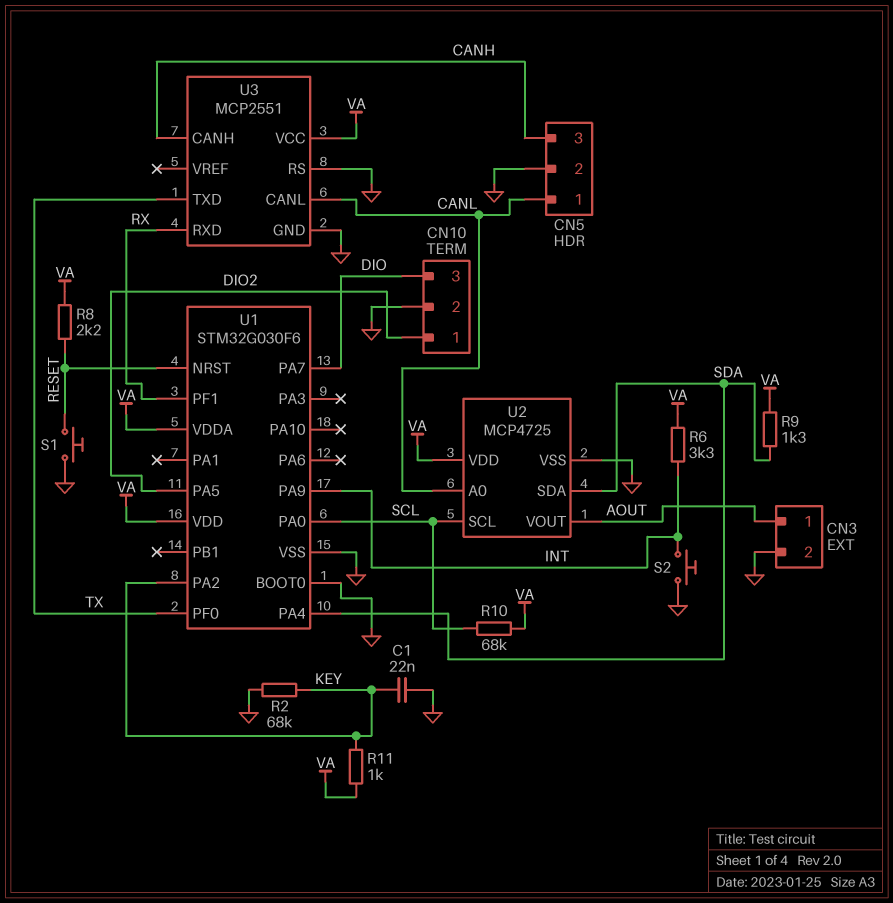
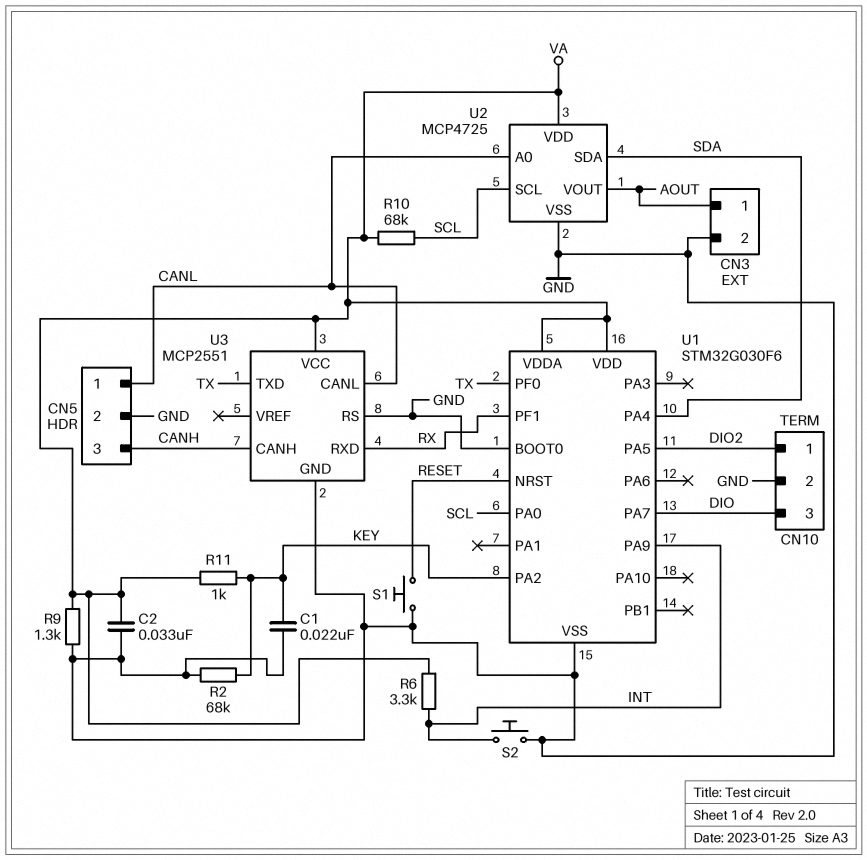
C2: none -> 33nF (GND, VA)
R8: 2.2k (RESET, VA) -> none
R9: 1.3k (SDA, VA) -> 1.3k (GND, VA)

